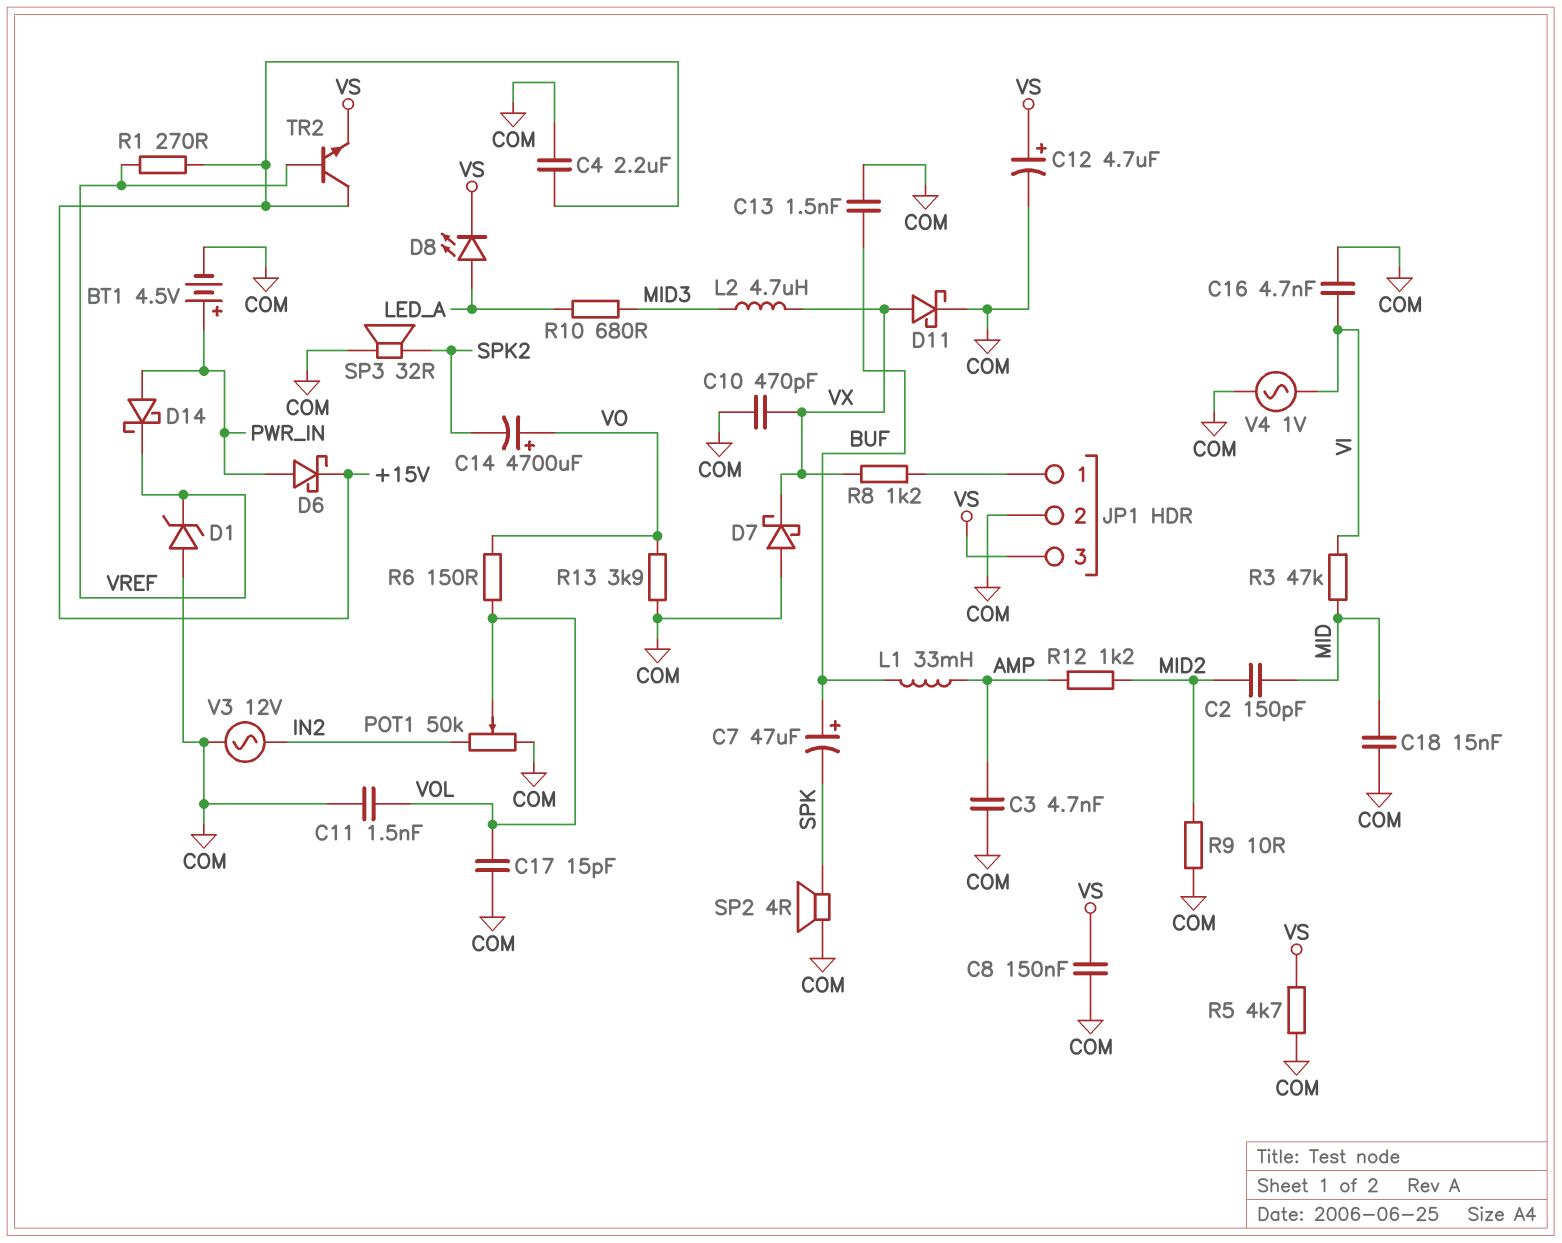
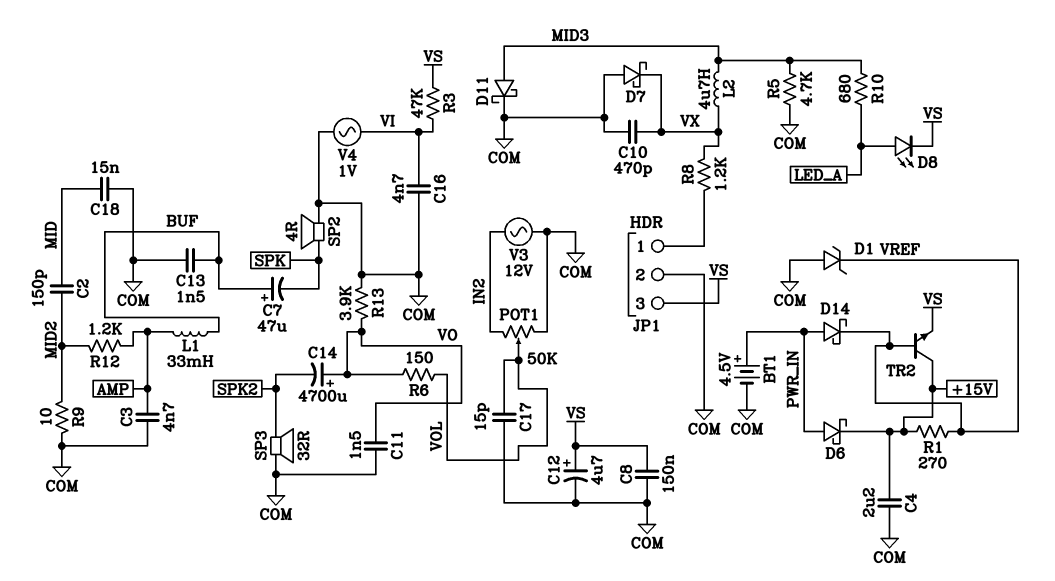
C11: 1.5nF (COM, VOL) -> 1.5nF (COM, VO)
D11: schottky (A VX, K COM) -> schottky (A MID3, K COM)
R3: 47k (MID, VI) -> 47k (VI, VS)
R5: 4.7k (COM, VS) -> 4.7k (COM, MID3)

